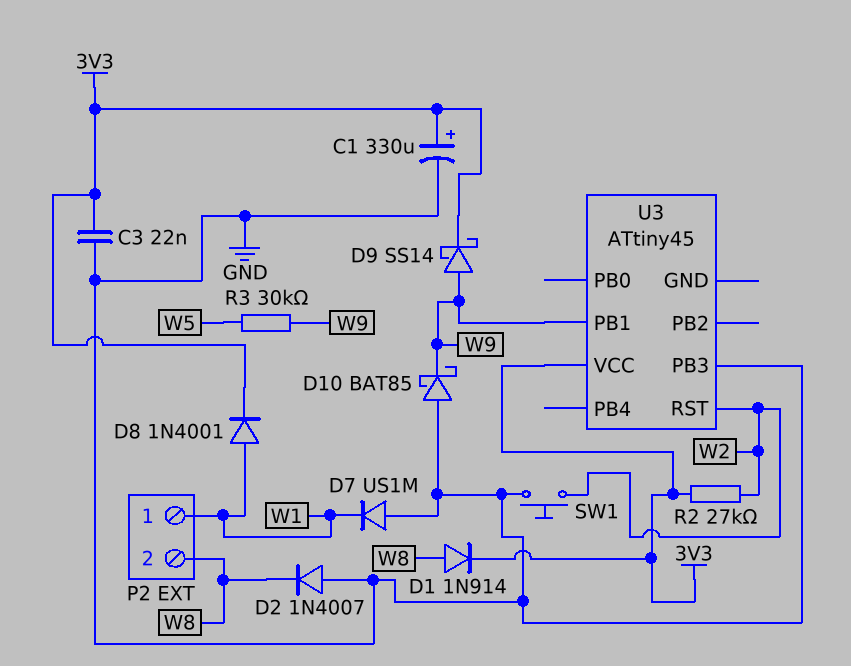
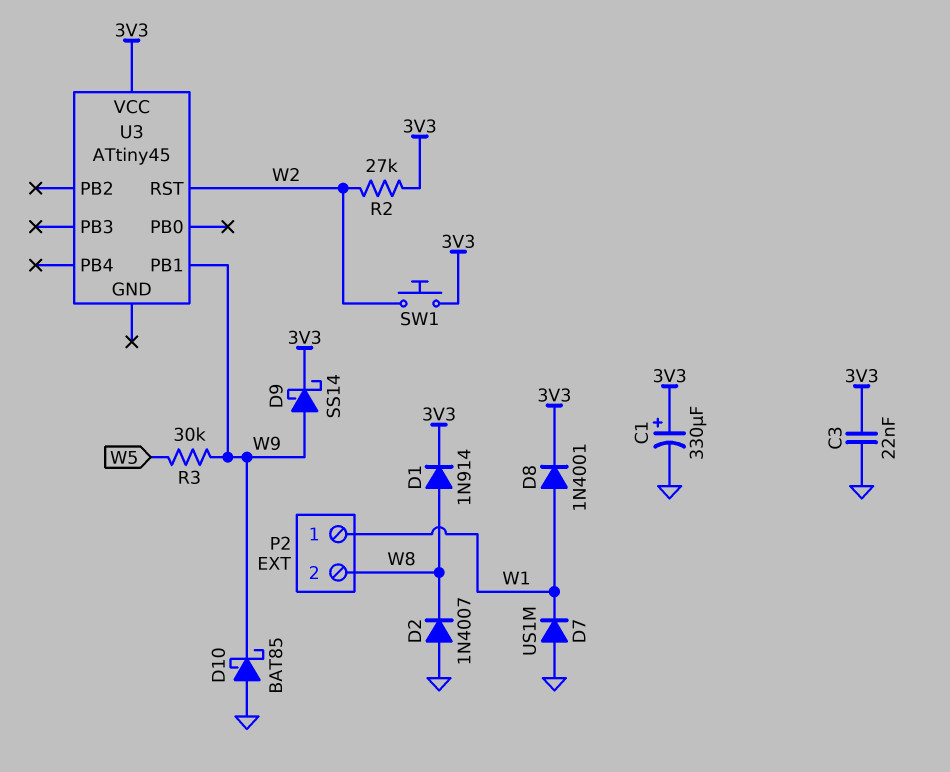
SW1: button (GND, W2) -> button (3V3, W2)
U3 pin PB3: GND -> none

